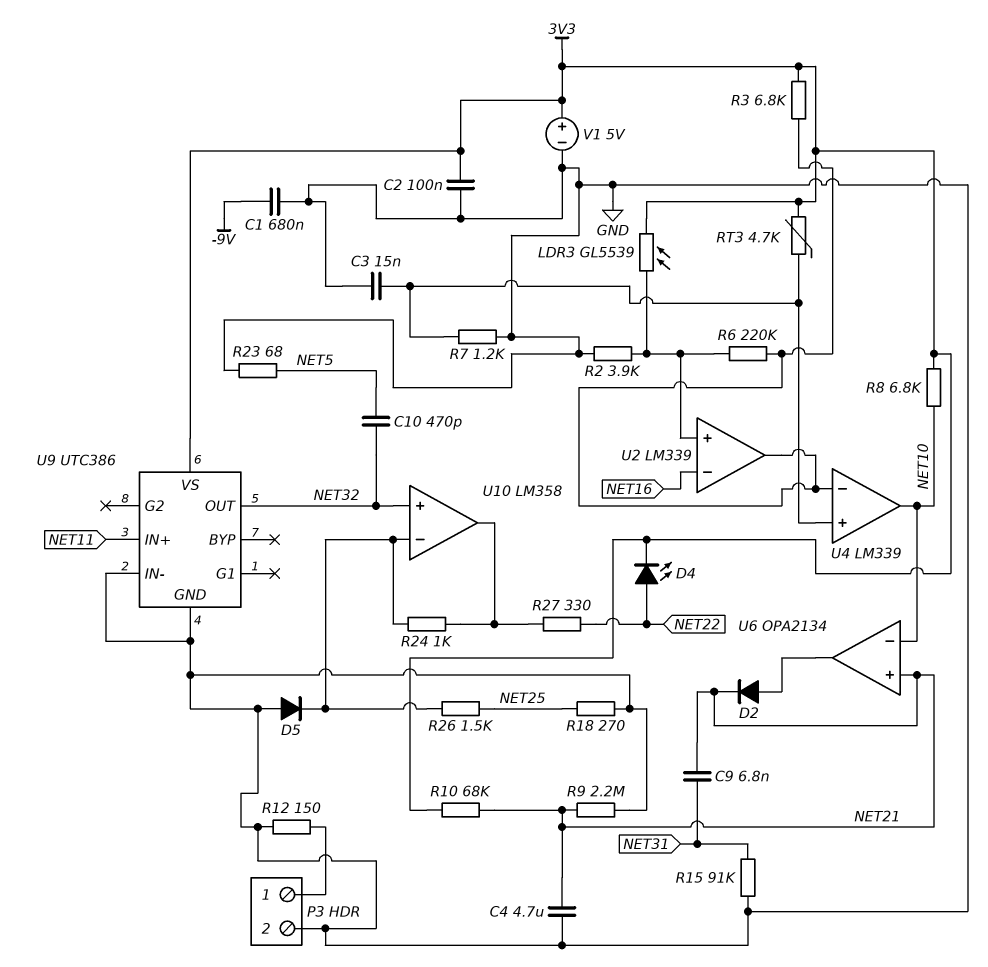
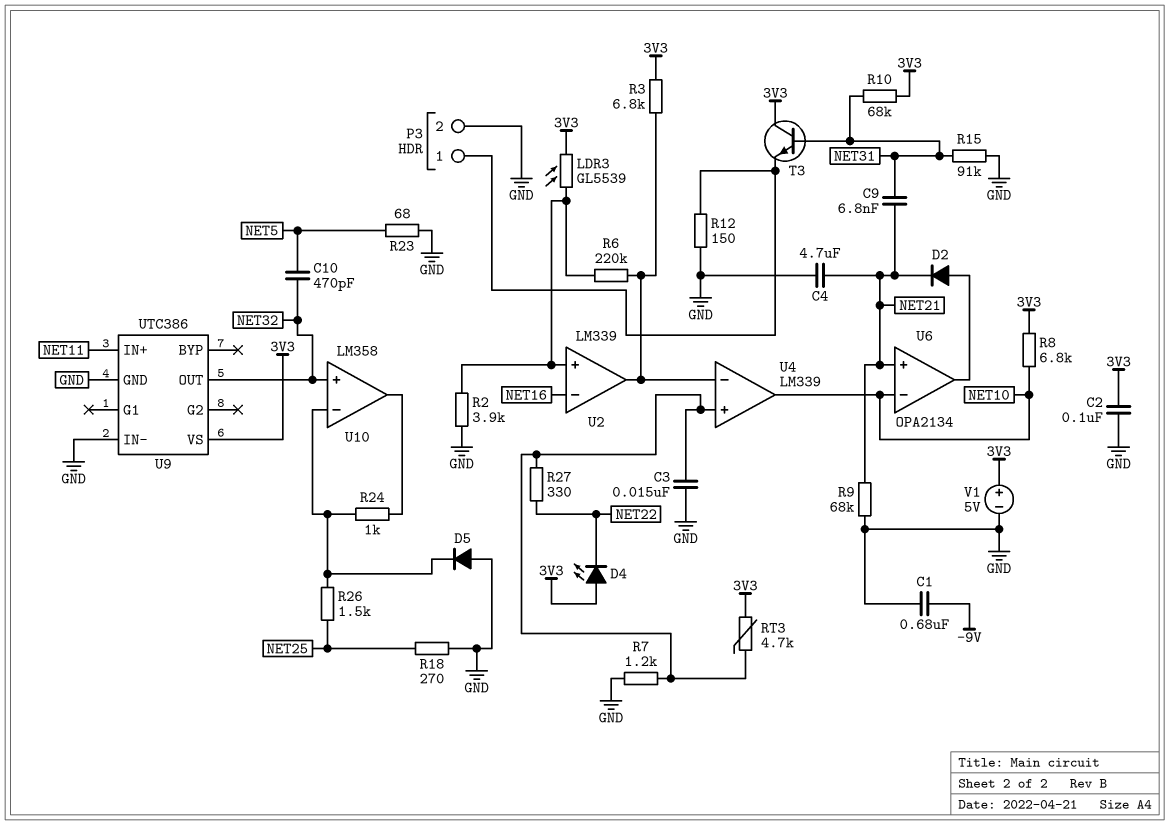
D4: LED (A NET22, K 3V3) -> LED (A 3V3, K NET22)
R9: 2.2M (GND, NET21) -> 68k (GND, NET21)
R10: 68k (3V3, NET21) -> 68k (3V3, NET31)
R27: 330 (NET22, U10/out) -> 330 (NET22, U4/in+)
T3: none -> NPN (B NET31, C 3V3, E P3/1)

